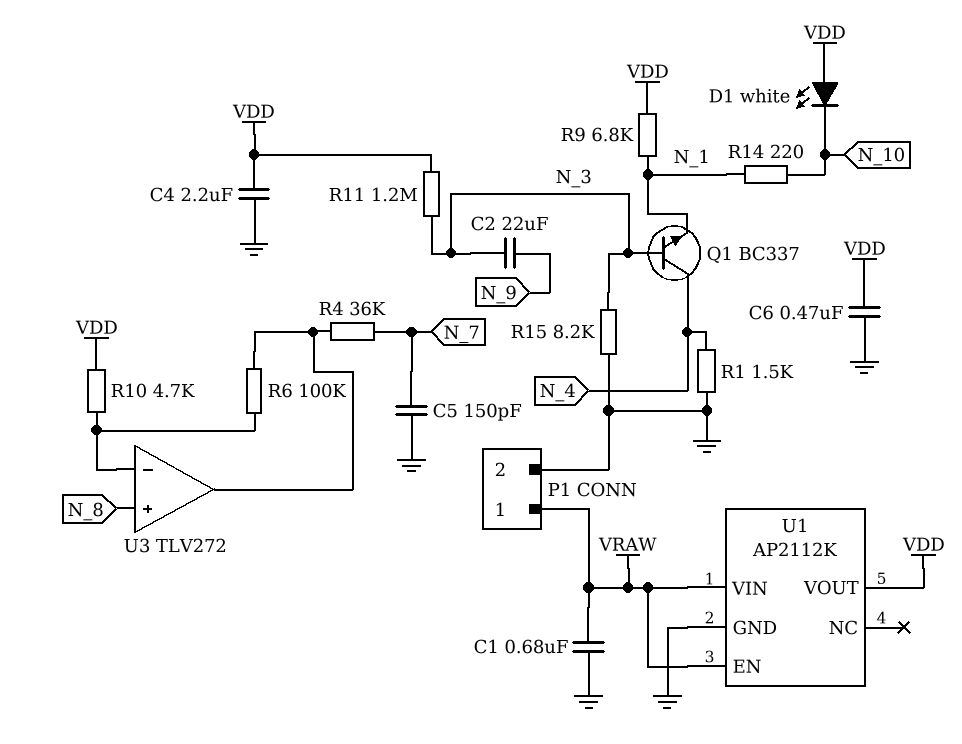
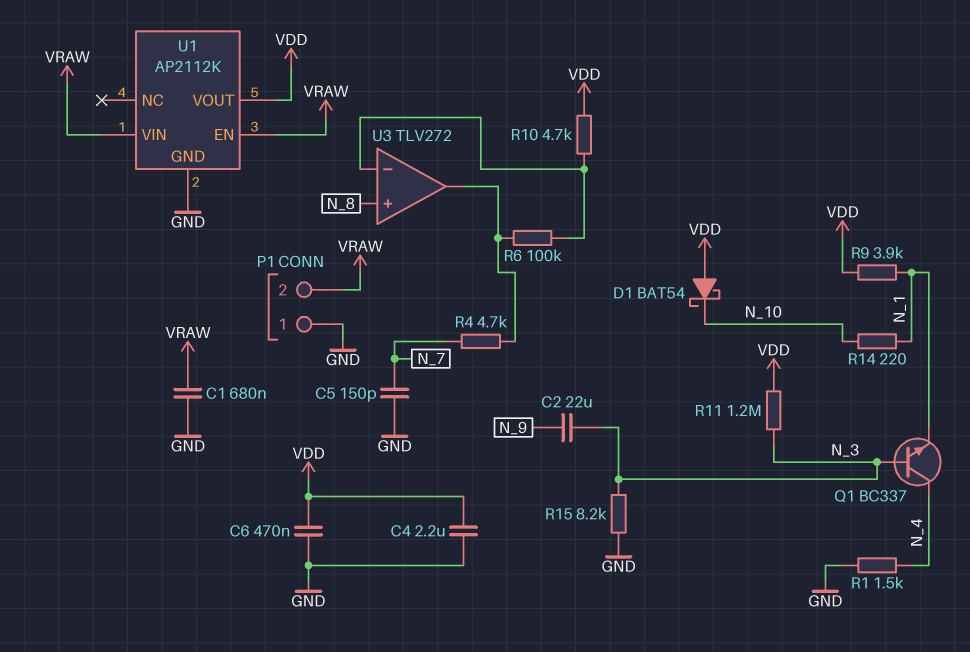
D1: LED white (A VDD, K N_10) -> schottky BAT54 (A VDD, K N_10)
P1 pin 1: VRAW -> GND
P1 pin 2: GND -> VRAW
R4: 36k (N_7, U3/out) -> 4.7k (N_7, U3/out)
R9: 6.8k (N_1, VDD) -> 3.9k (N_1, VDD)

